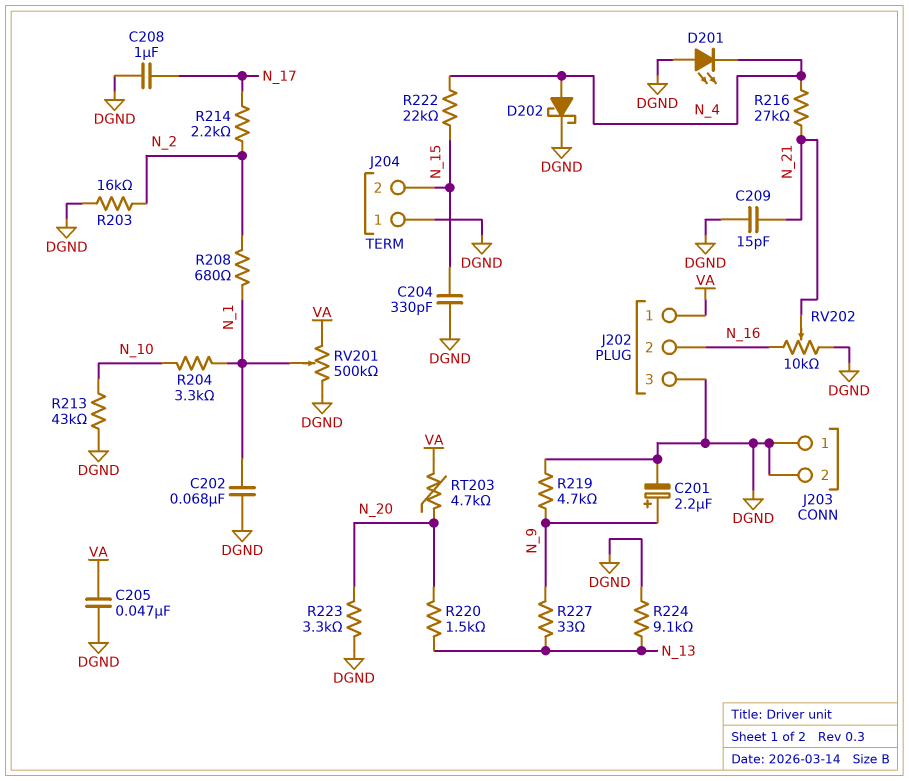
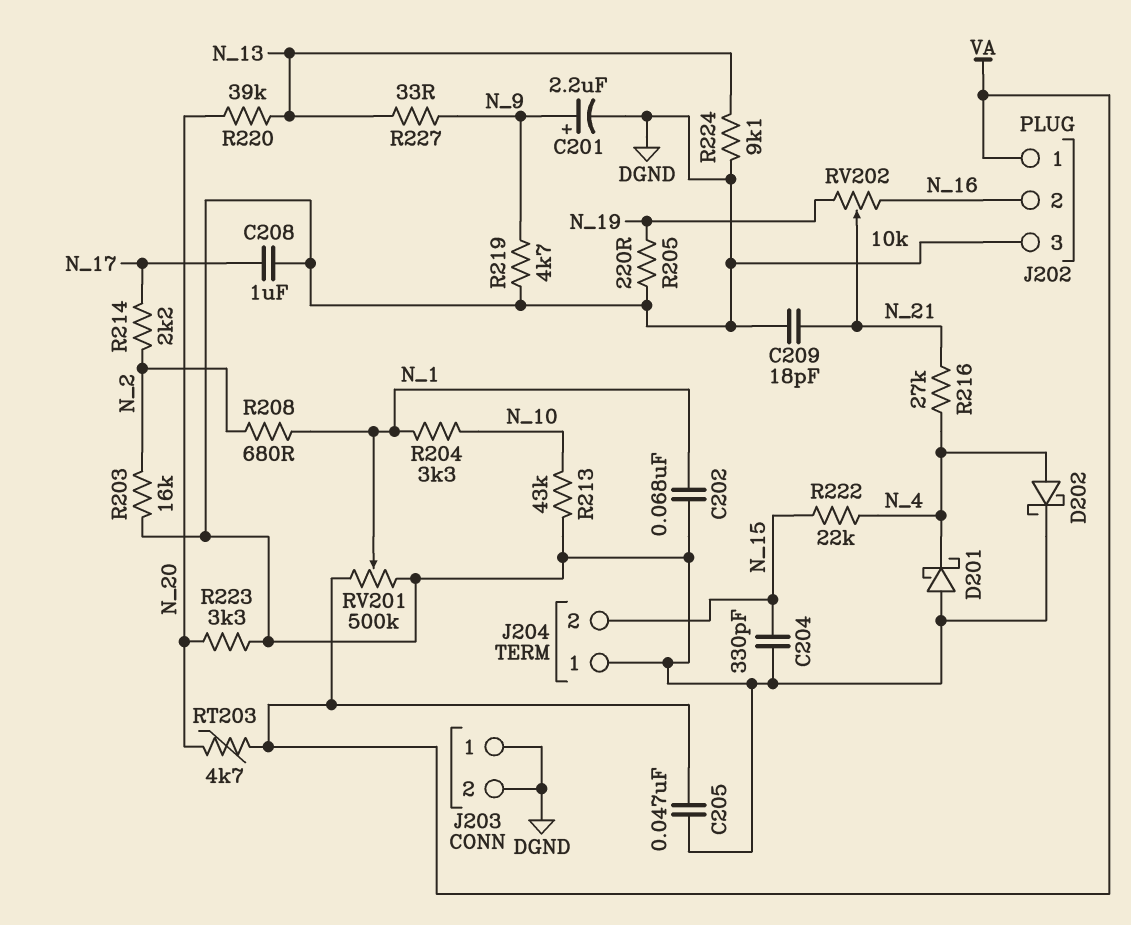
C209: 15pF (DGND, N_21) -> 18pF (DGND, N_21)
D201: LED (A DGND, K N_4) -> schottky (A DGND, K N_4)
R205: none -> 220 (DGND, N_19)
R220: 1.5k (N_13, N_20) -> 39k (N_13, N_20)
RV202: 10k (DGND, N_16, wiper N_21) -> 10k (N_16, N_19, wiper N_21)

